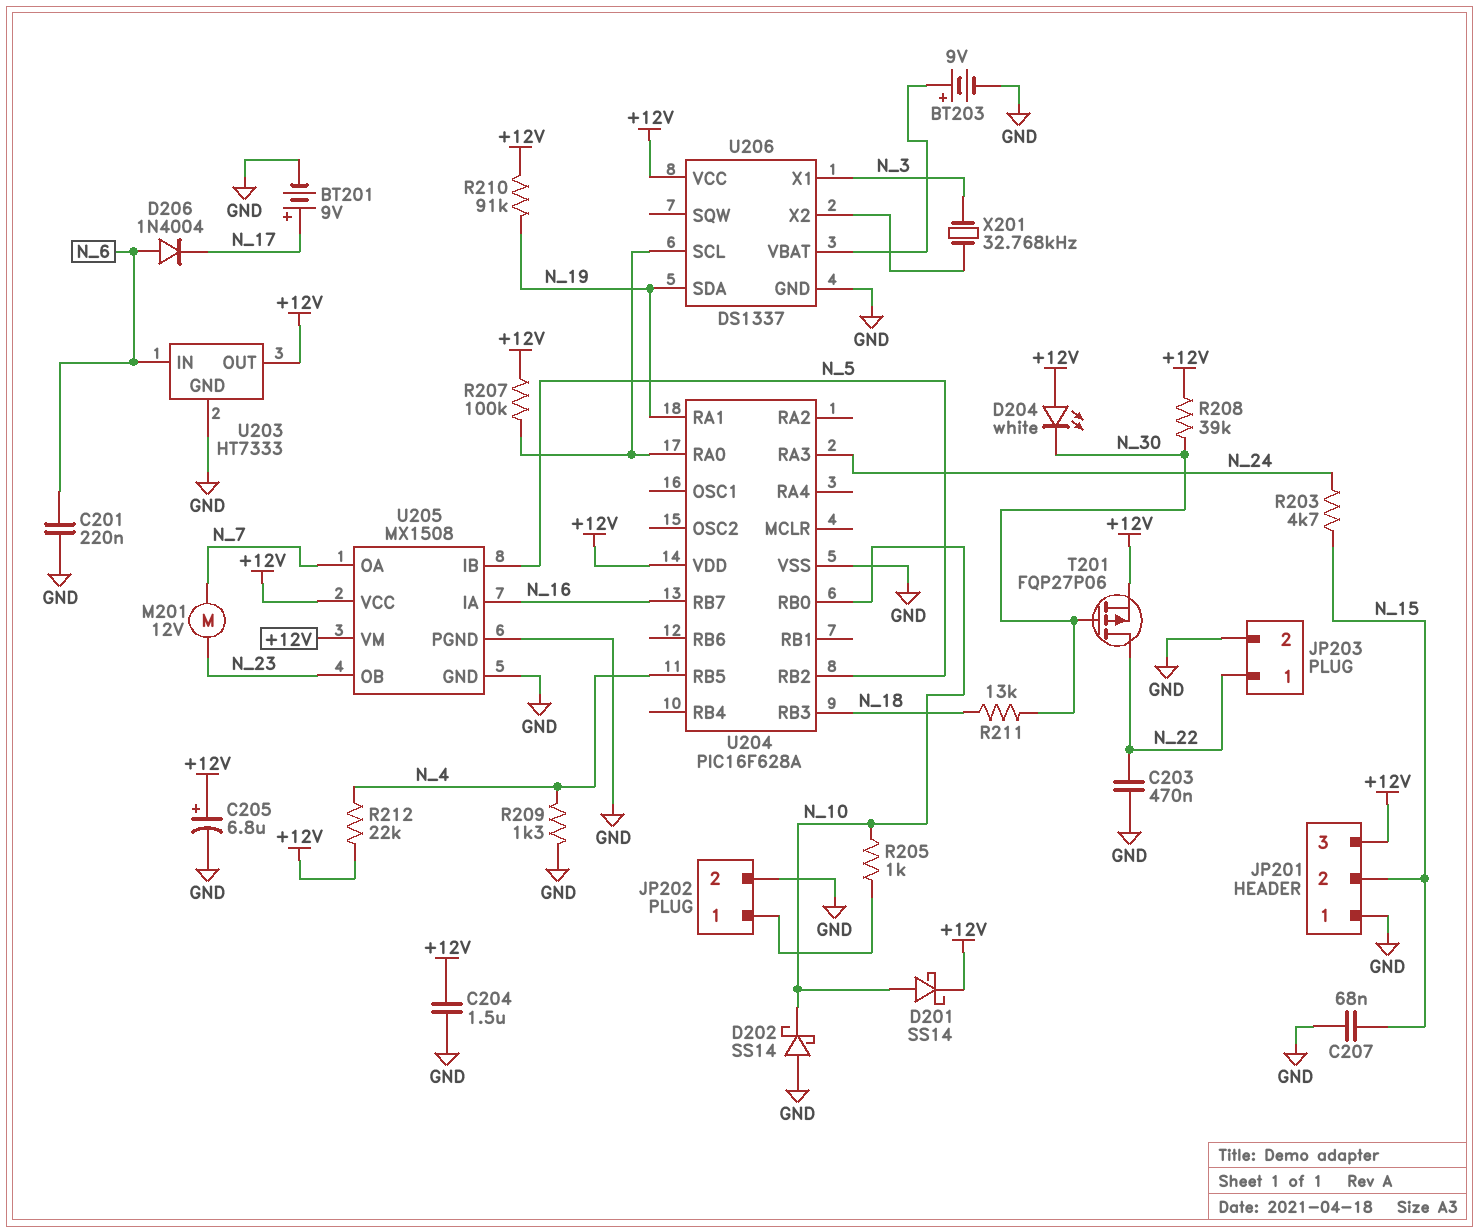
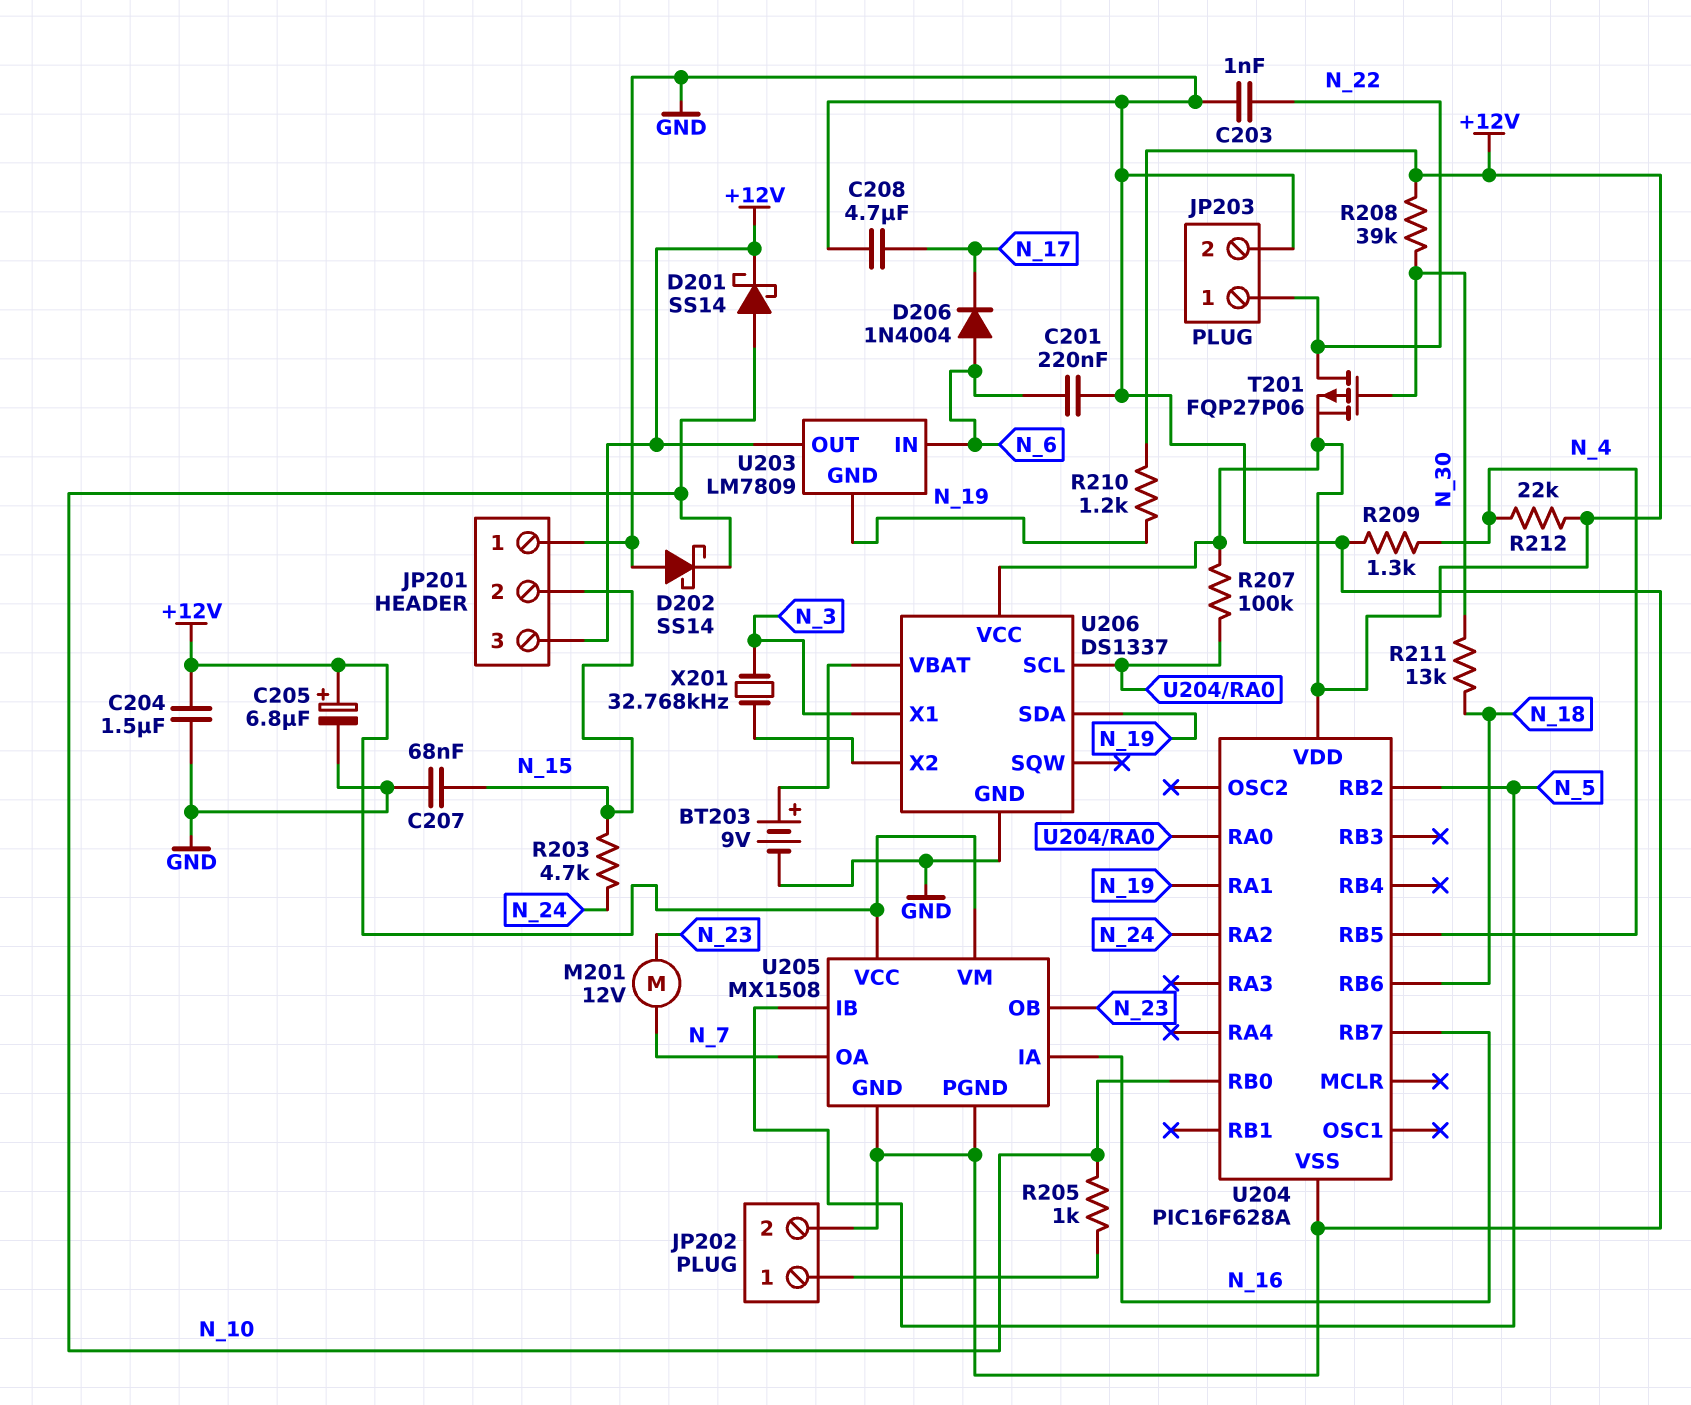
BT201: 9V (plus N_17, minus GND) -> none
C203: 470nF (GND, N_22) -> 1nF (GND, N_22)
C208: none -> 4.7uF (GND, N_17)
D204: LED white (A +12V, K N_30) -> none
R210: 91k (+12V, N_19) -> 1.2k (+12V, N_19)
U203: HT7333 -> LM7809
U203 pin GND: GND -> N_19
U204 pin RA2: none -> N_24
U204 pin RA3: N_24 -> none
U204 pin RB3: N_18 -> none
U204 pin RB6: none -> N_18

